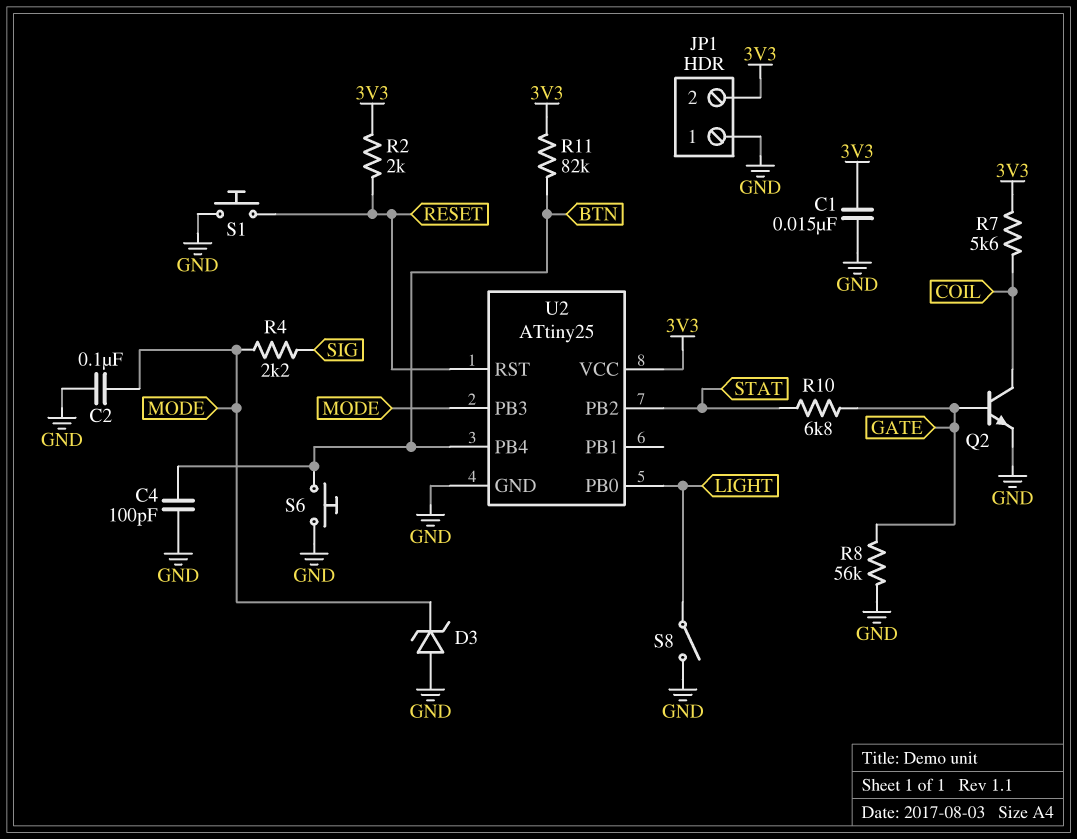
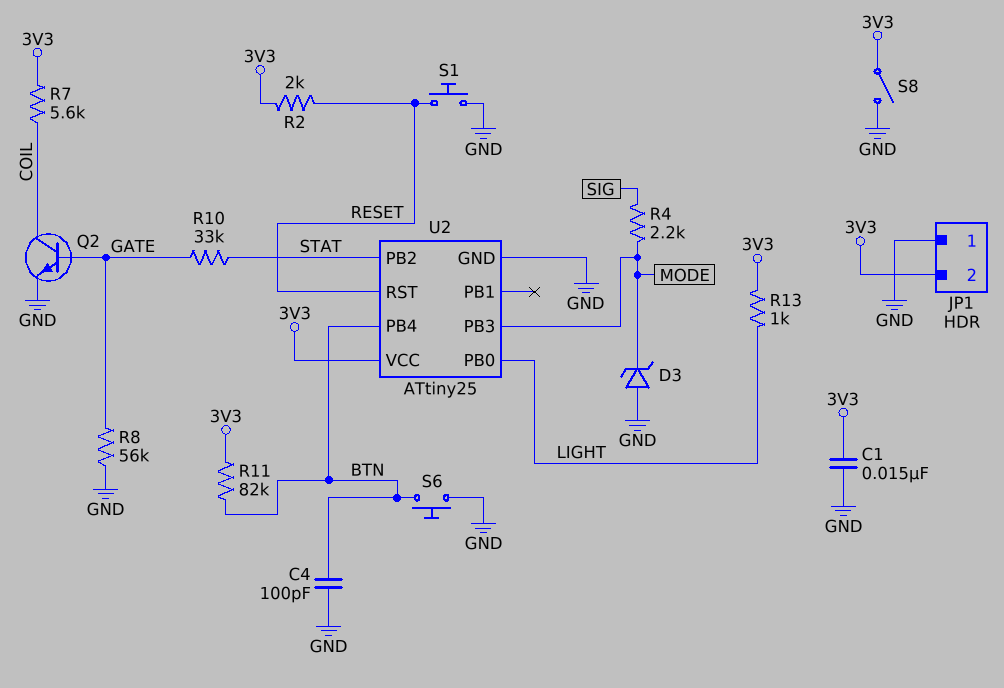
C2: 100nF (GND, MODE) -> none
R10: 6.8k (GATE, STAT) -> 33k (GATE, STAT)
R13: none -> 1k (3V3, LIGHT)
S8: switch (GND, LIGHT) -> switch (3V3, GND)

